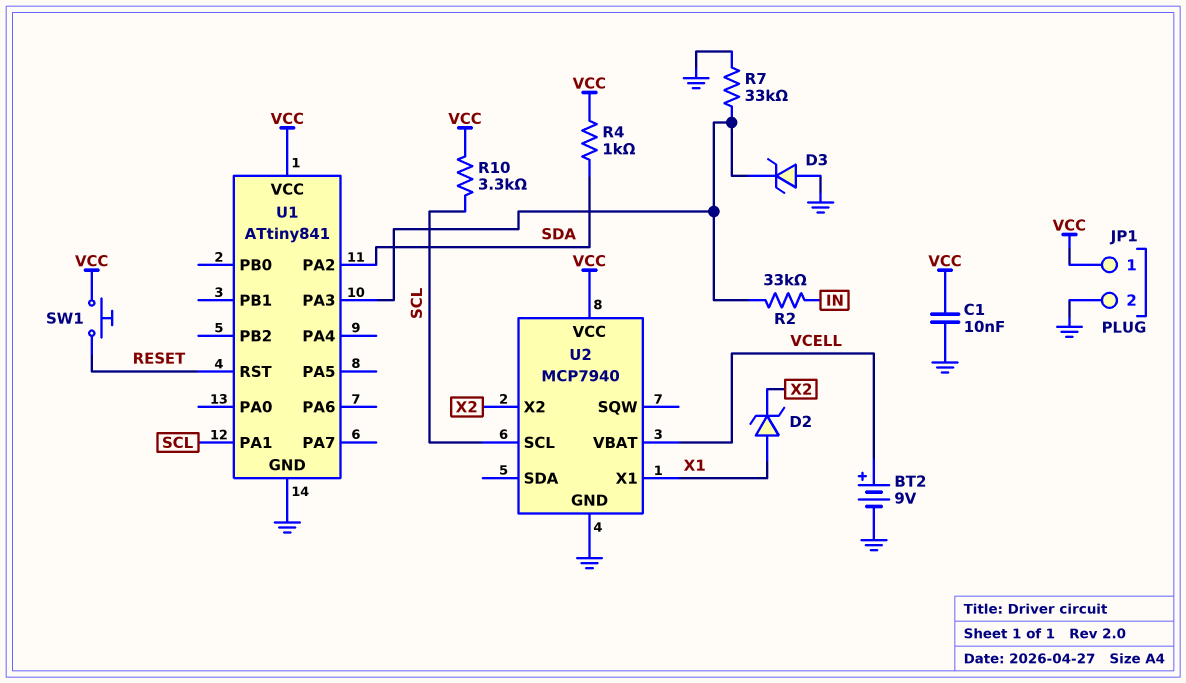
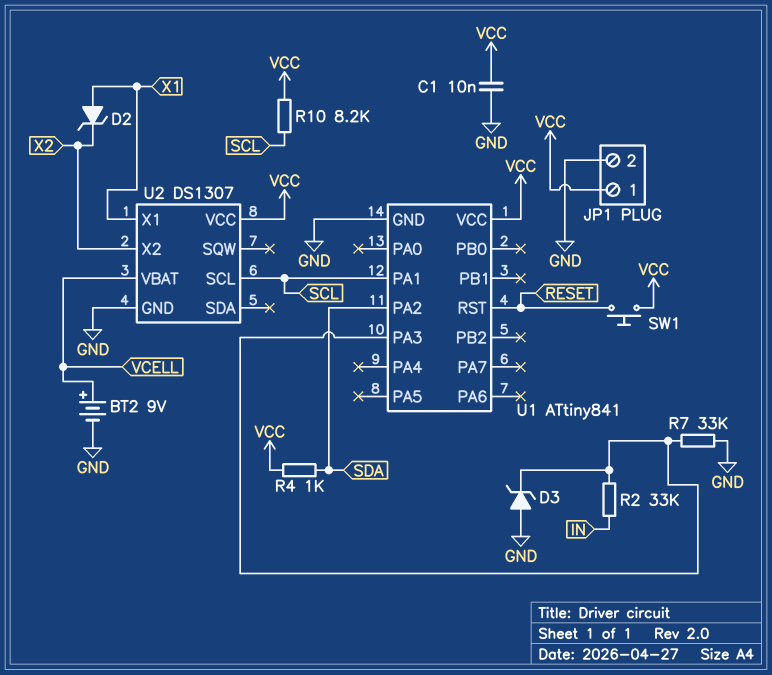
R10: 3.3k (SCL, VCC) -> 8.2k (SCL, VCC)
U2: MCP7940 -> DS1307

